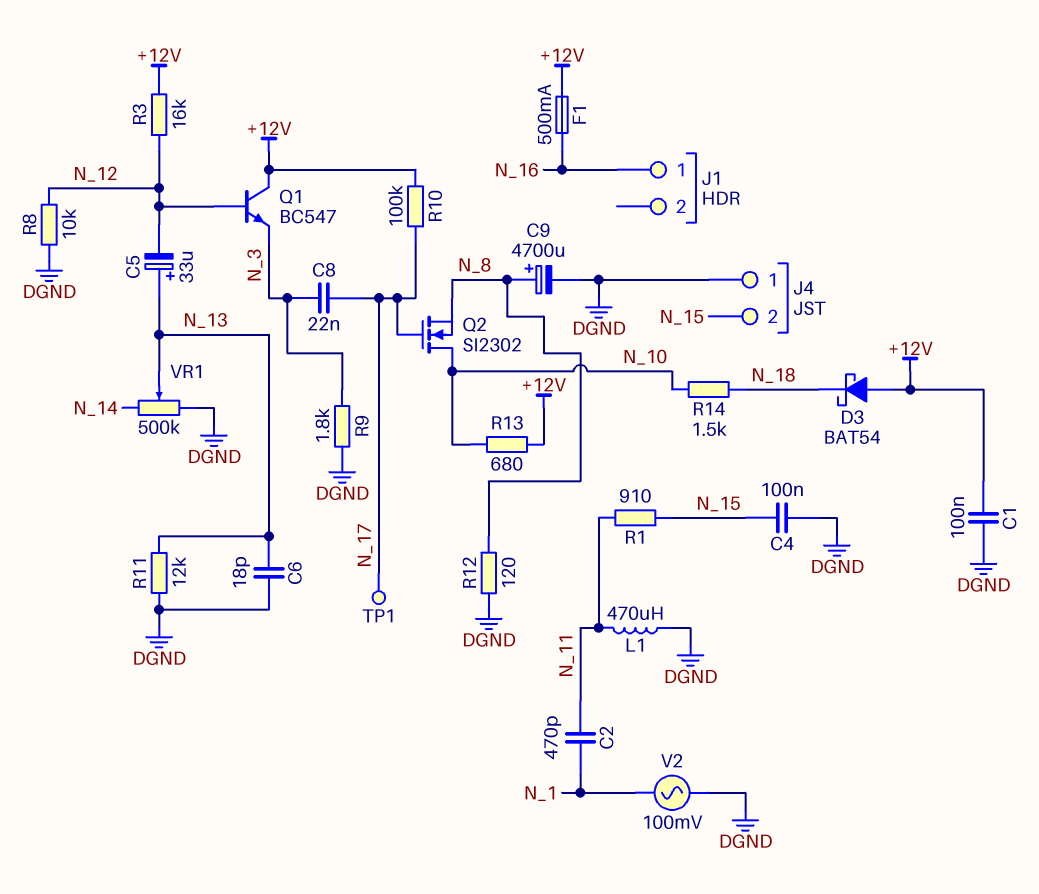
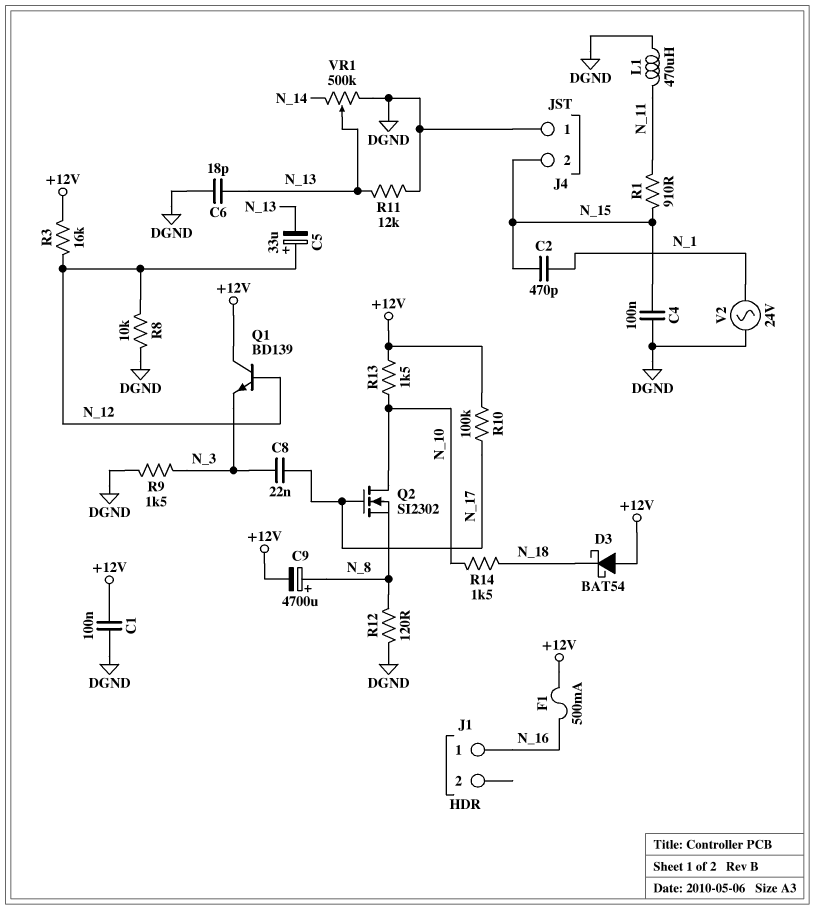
C2: 470pF (N_1, N_11) -> 470pF (N_1, N_15)
C5: 33uF (plus N_13, minus N_12) -> 33uF (plus N_12, minus N_13)
C9: 4700uF (plus N_8, minus DGND) -> 4700uF (plus N_8, minus +12V)
Q1: NPN BC547 (B N_12, C +12V, E N_3) -> NPN BD139 (B N_12, C +12V, E N_3)
R9: 1.8k (DGND, N_3) -> 1.5k (DGND, N_3)
R13: 680 (+12V, N_10) -> 1.5k (+12V, N_10)
TP1: test point (N_17) -> none
V2: AC 100mV (DGND, N_1) -> AC 24V (DGND, N_1)

